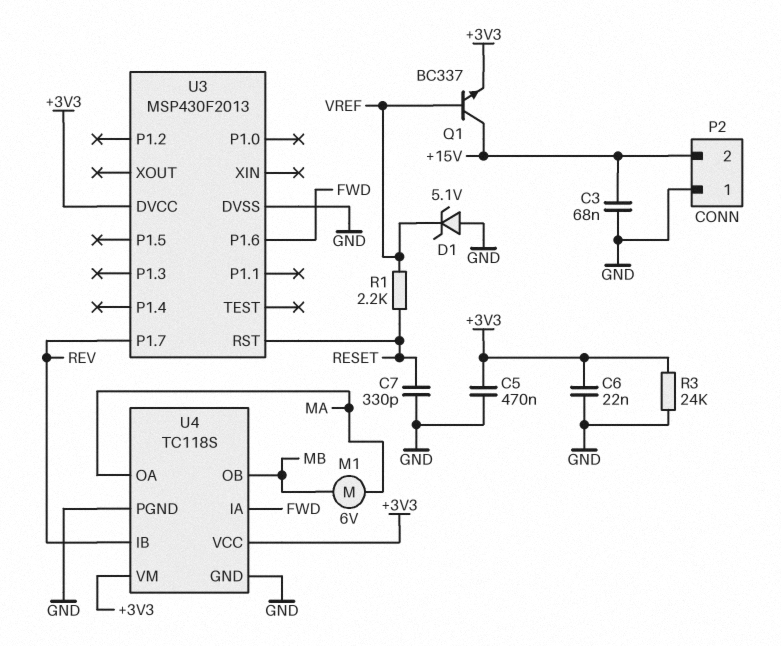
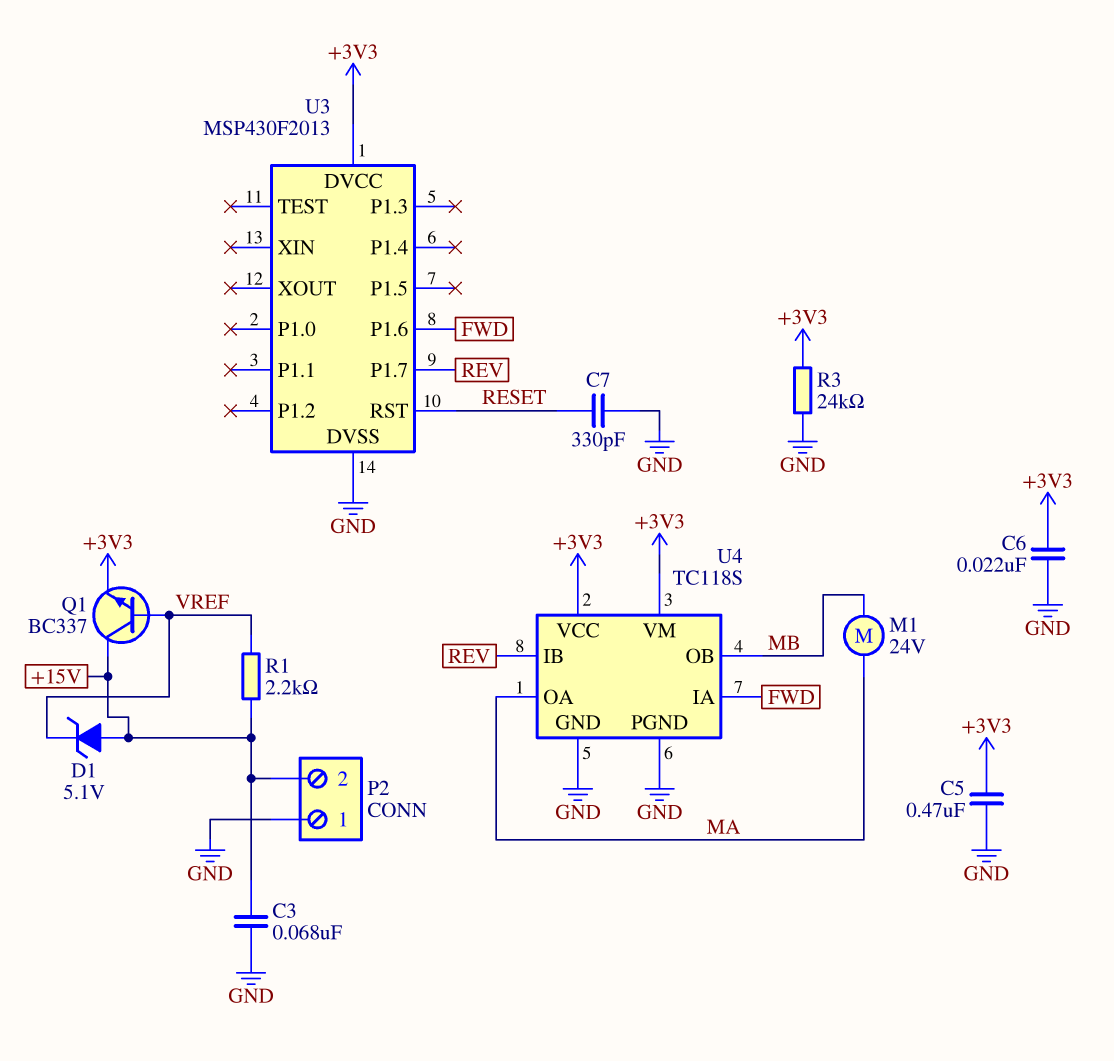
D1: zener 5.1V (A GND, K VREF) -> zener 5.1V (A +15V, K VREF)
M1: motor 6V (MA, MB) -> motor 24V (MA, MB)
R1: 2.2k (RESET, VREF) -> 2.2k (+15V, VREF)

